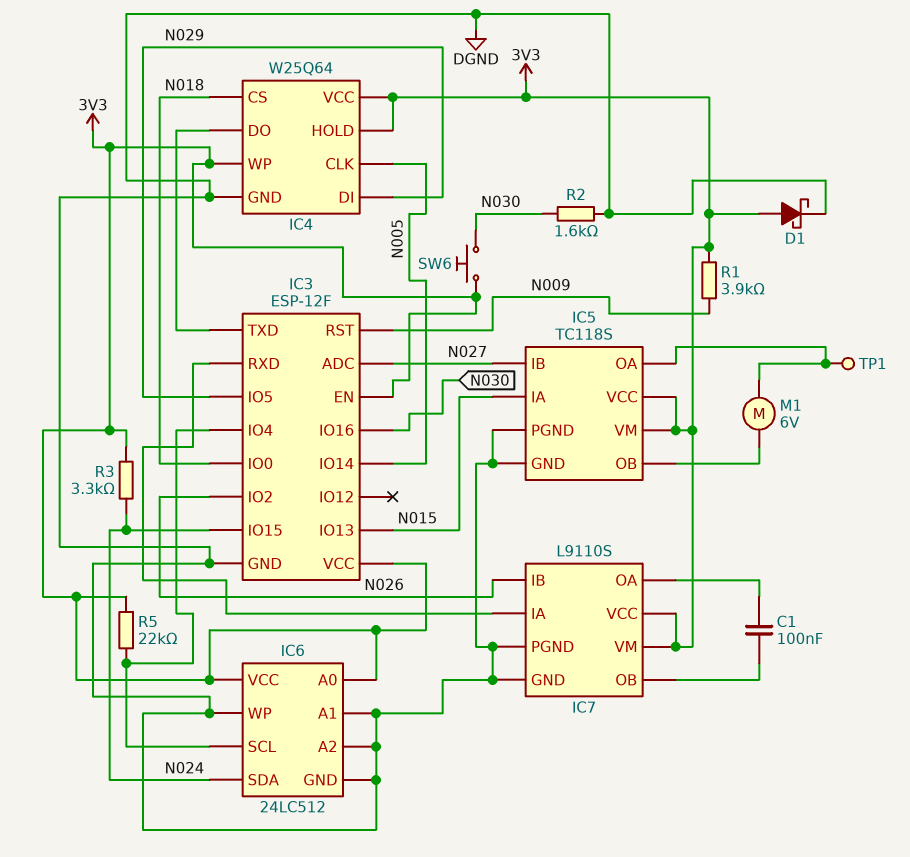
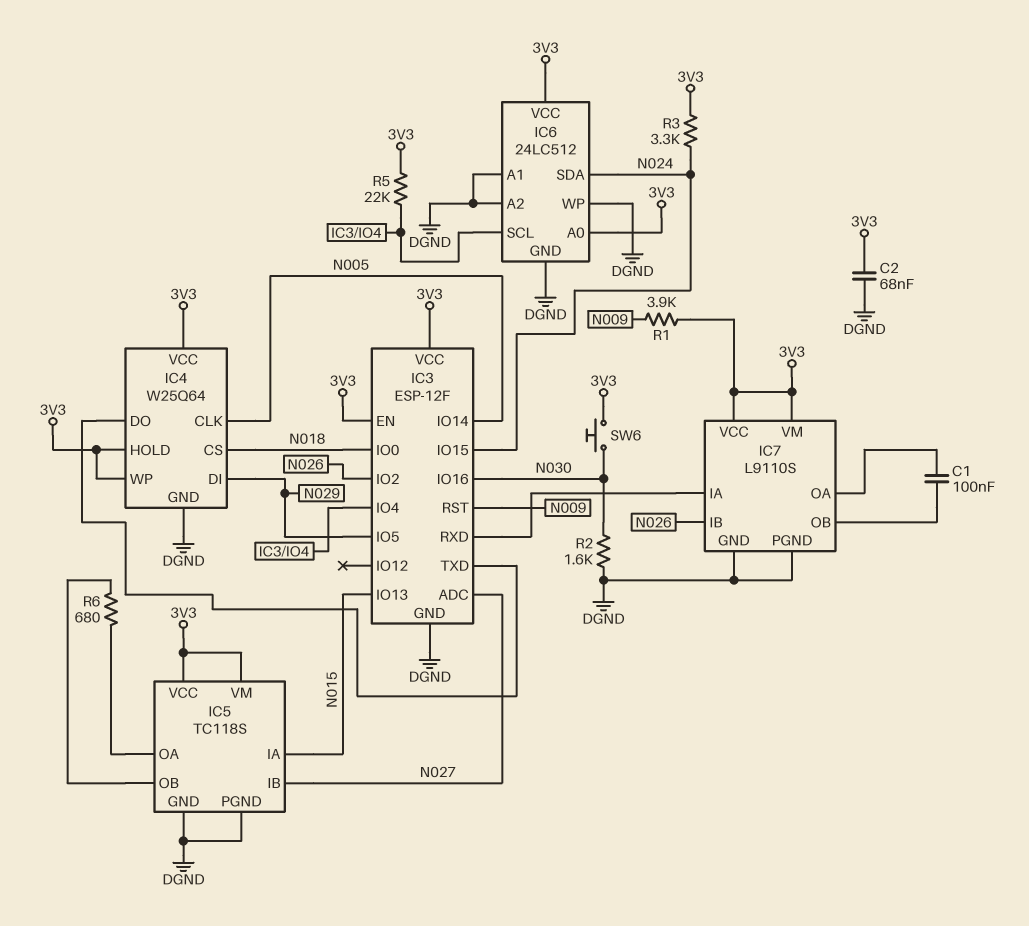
C2: none -> 68nF (3V3, DGND)
D1: schottky (A 3V3, K DGND) -> none
M1: motor 6V (IC5/OA, IC5/OB) -> none
R6: none -> 680 (IC5/OA, IC5/OB)
TP1: test point (IC5/OA) -> none

